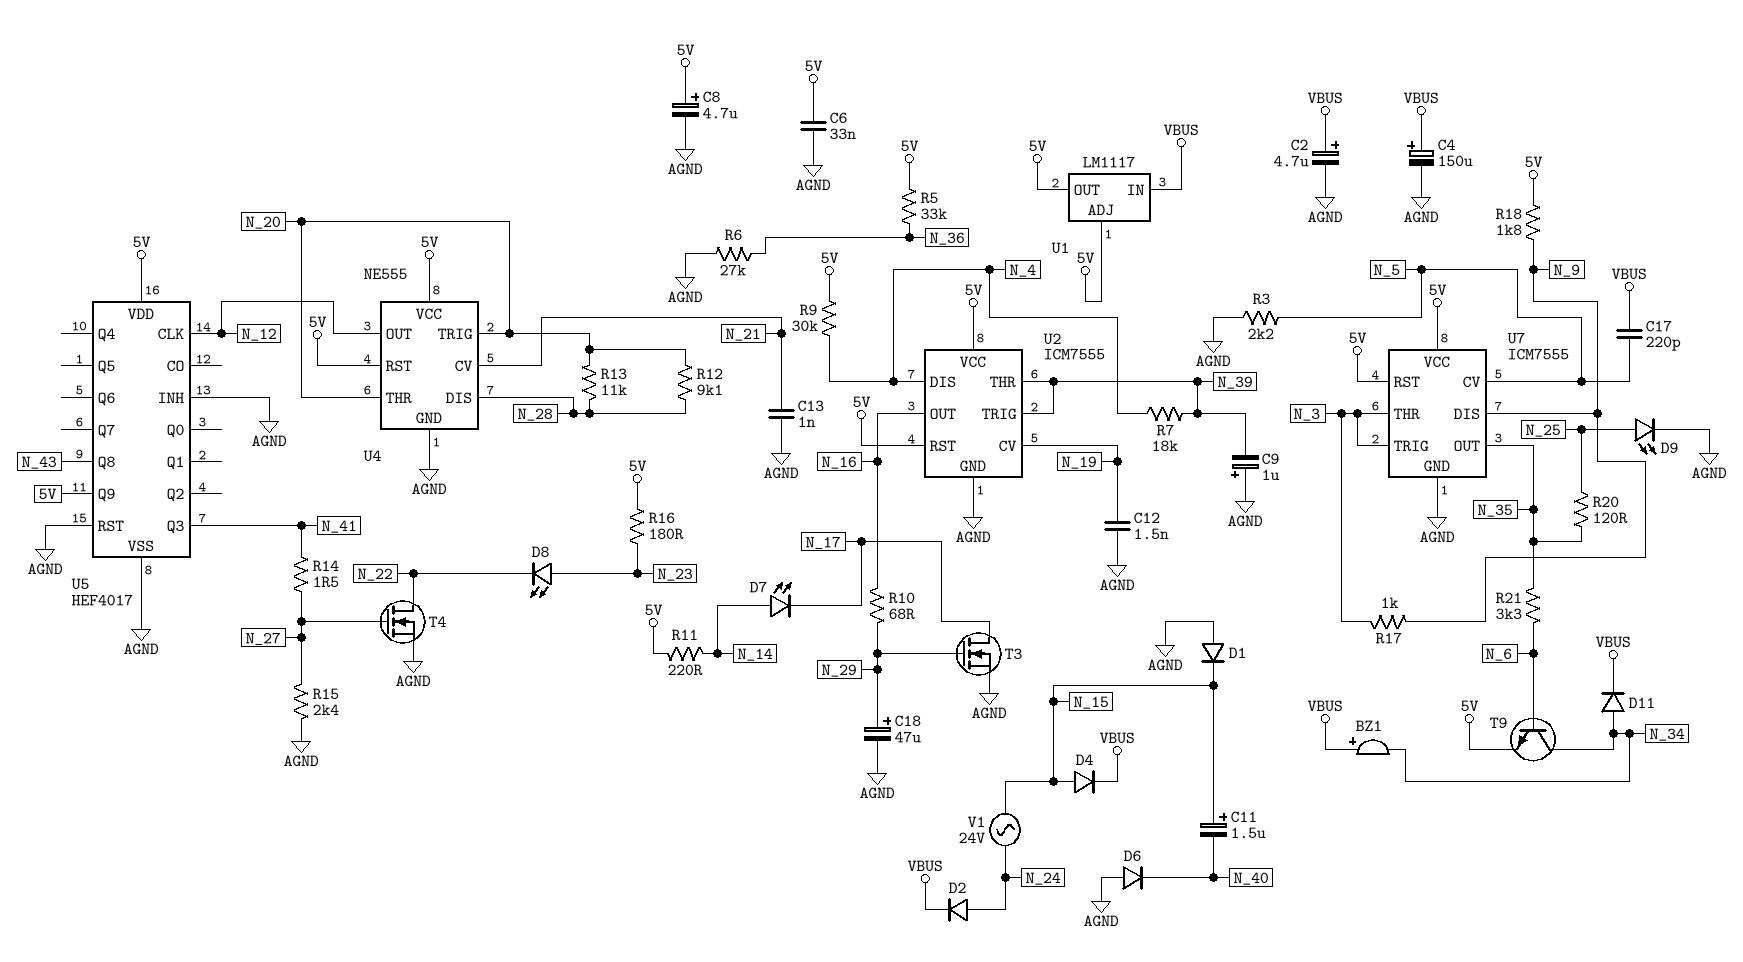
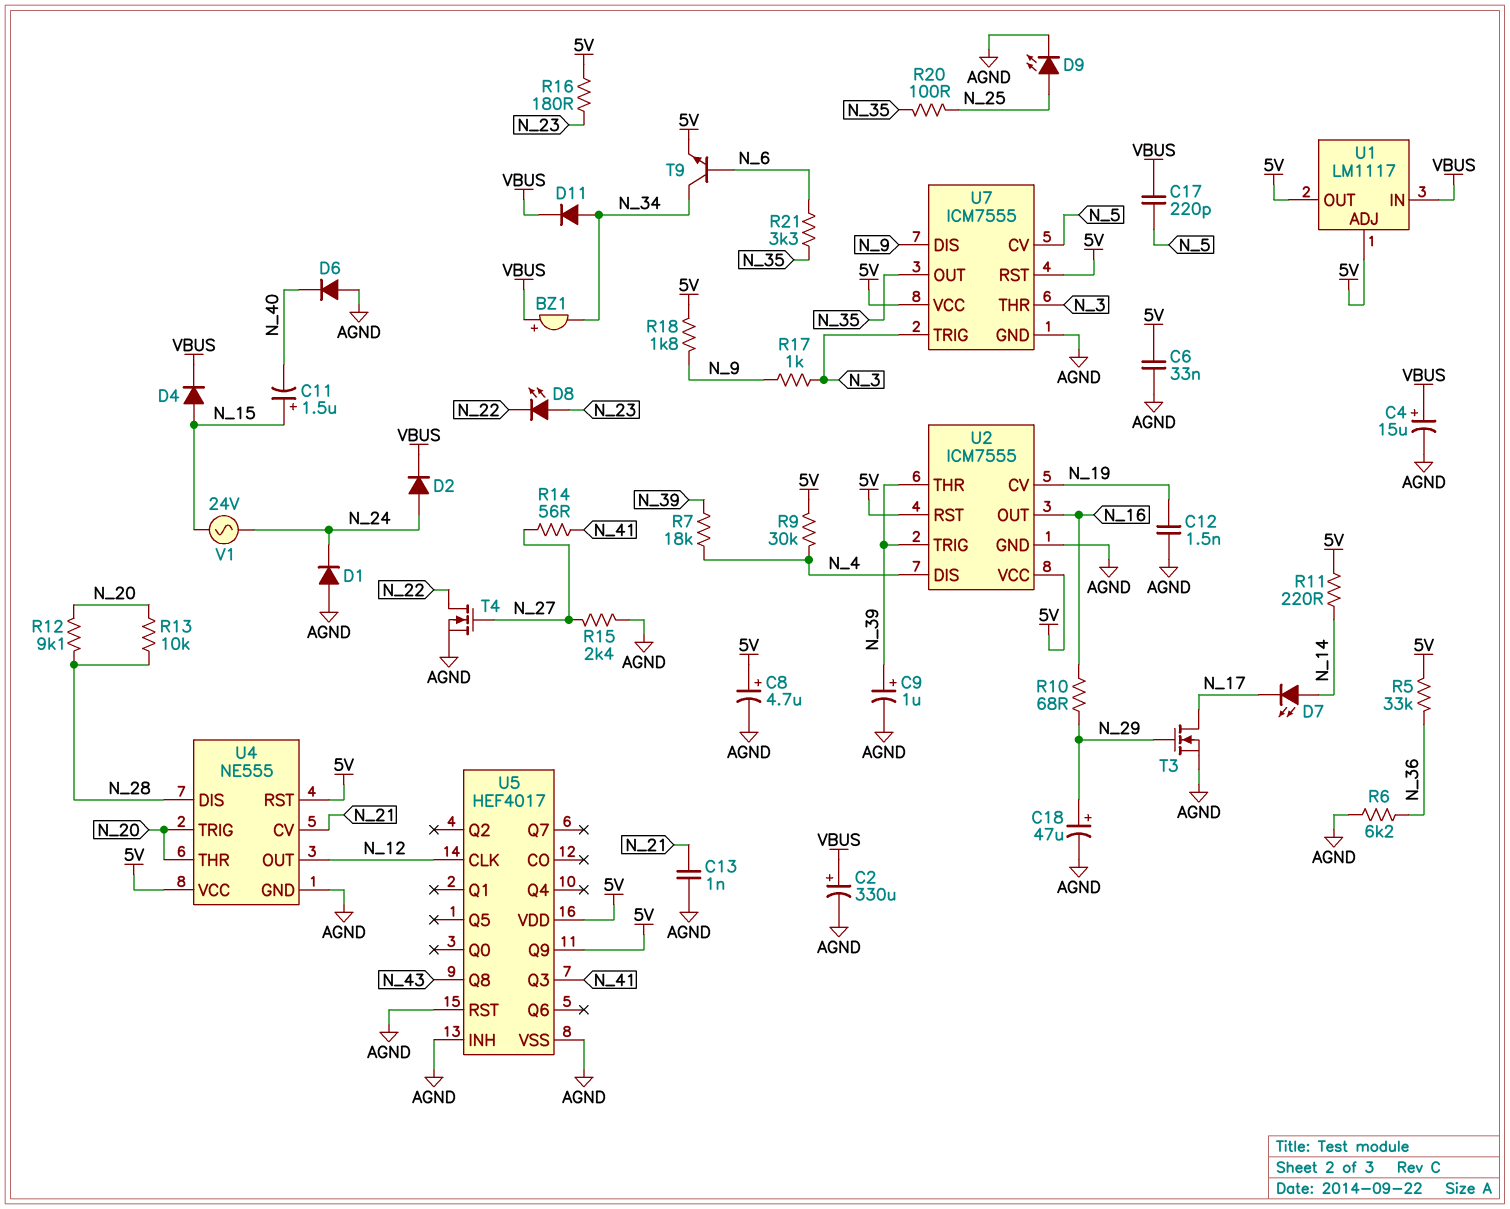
C2: 4.7uF (plus VBUS, minus AGND) -> 330uF (plus VBUS, minus AGND)
C4: 150uF (plus VBUS, minus AGND) -> 15uF (plus VBUS, minus AGND)
C9: 1uF (plus AGND, minus N_39) -> 1uF (plus N_39, minus AGND)
D1: diode (A AGND, K N_15) -> diode (A AGND, K N_24)
R3: 2.2k (AGND, N_5) -> none
R6: 27k (AGND, N_36) -> 6.2k (AGND, N_36)
R13: 11k (N_20, N_28) -> 10k (N_20, N_28)
R14: 1.5 (N_27, N_41) -> 56 (N_27, N_41)
R20: 120 (N_25, N_35) -> 100 (N_25, N_35)

